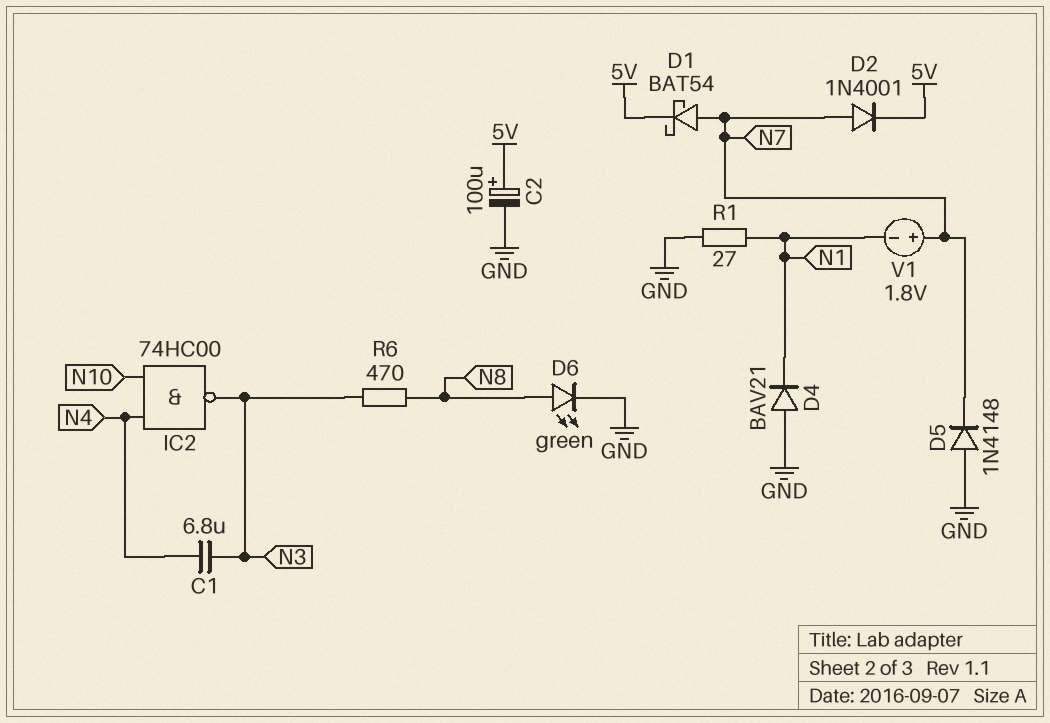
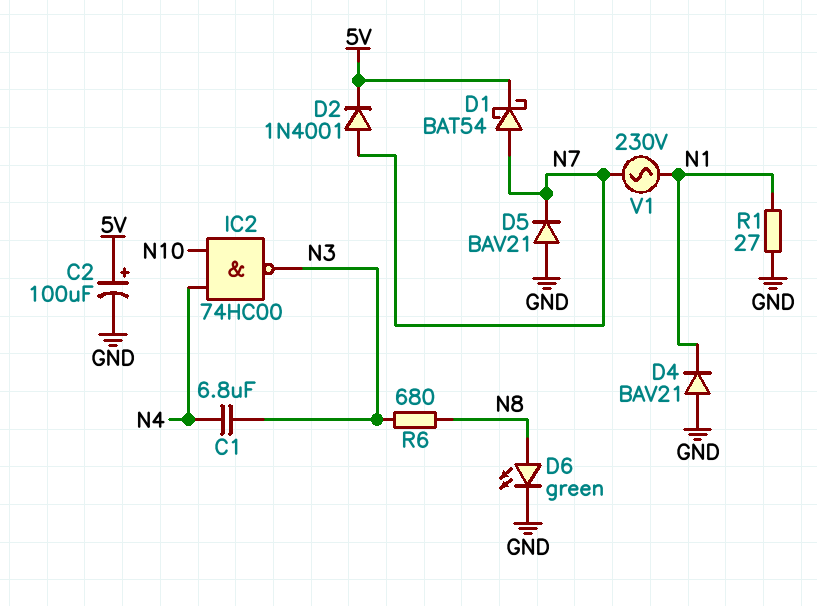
D5: diode 1N4148 (A GND, K N7) -> diode BAV21 (A GND, K N7)
R6: 470 (N3, N8) -> 680 (N3, N8)
V1: 1.8V (plus N7, minus N1) -> AC 230V (N1, N7)

